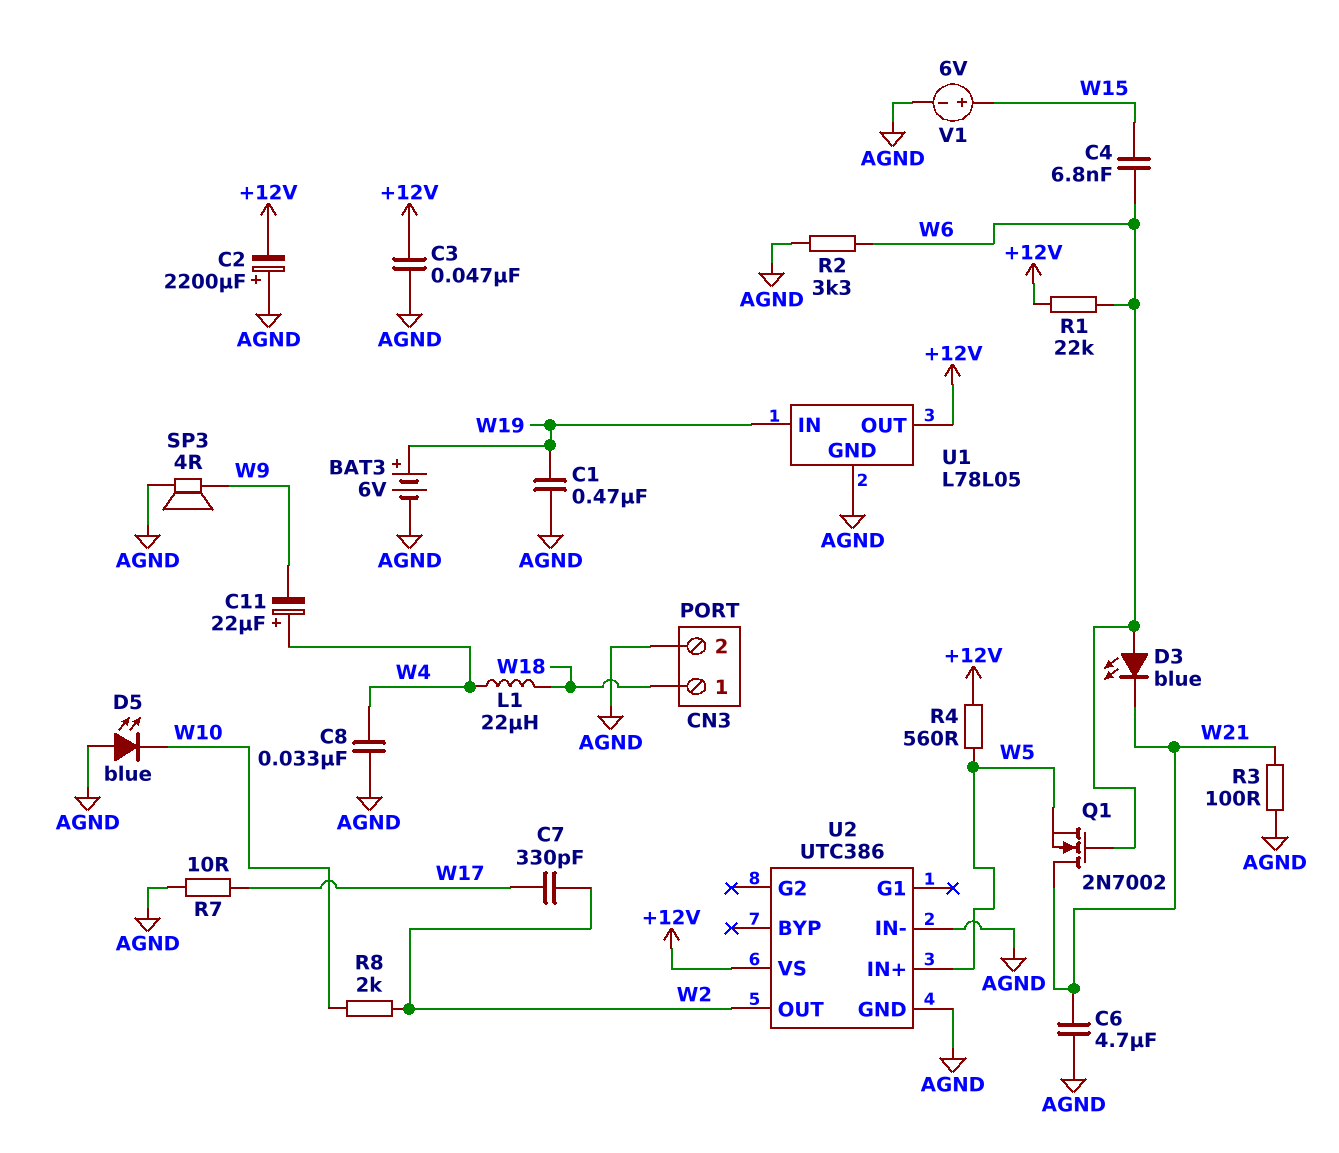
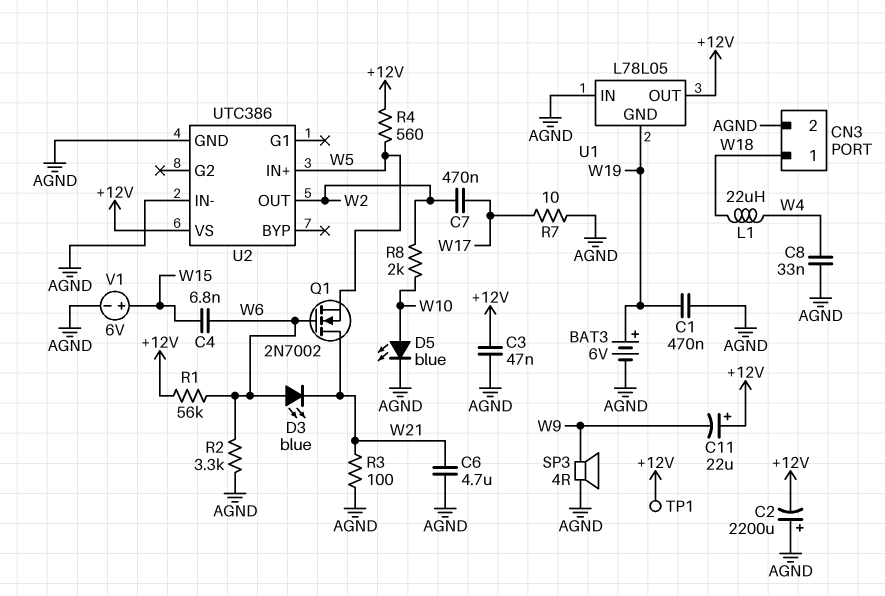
C7: 330pF (W2, W17) -> 470nF (W2, W17)
C11: 22uF (plus W4, minus W9) -> 22uF (plus +12V, minus W9)
D5: LED blue (A AGND, K W10) -> LED blue (A W10, K AGND)
R1: 22k (+12V, W6) -> 56k (+12V, W6)
TP1: none -> test point (+12V)
U1 pin GND: AGND -> W19
U1 pin IN: W19 -> AGND

